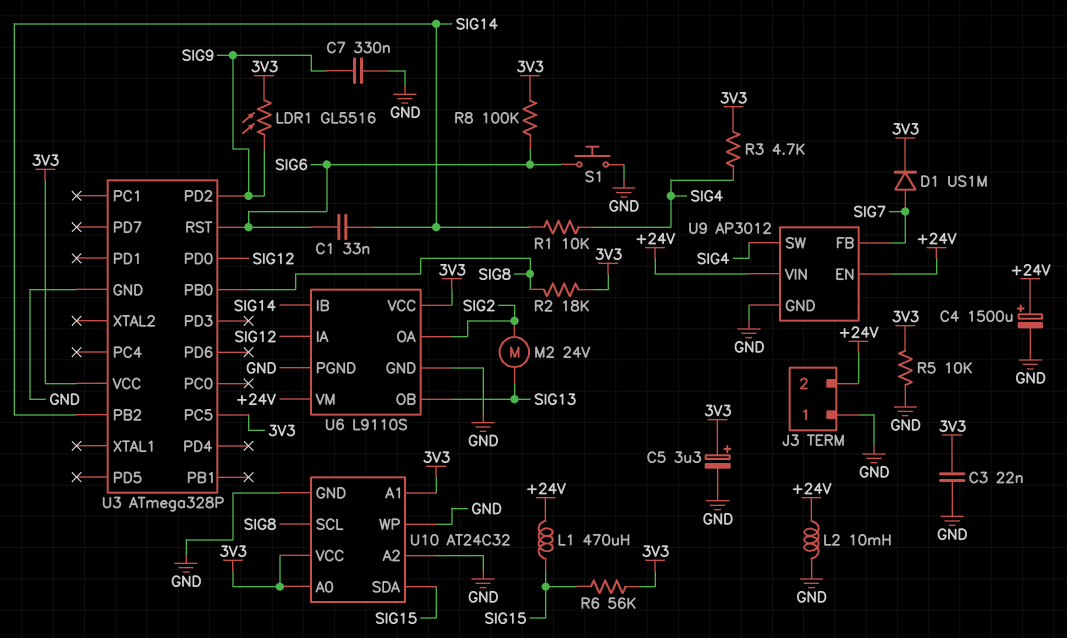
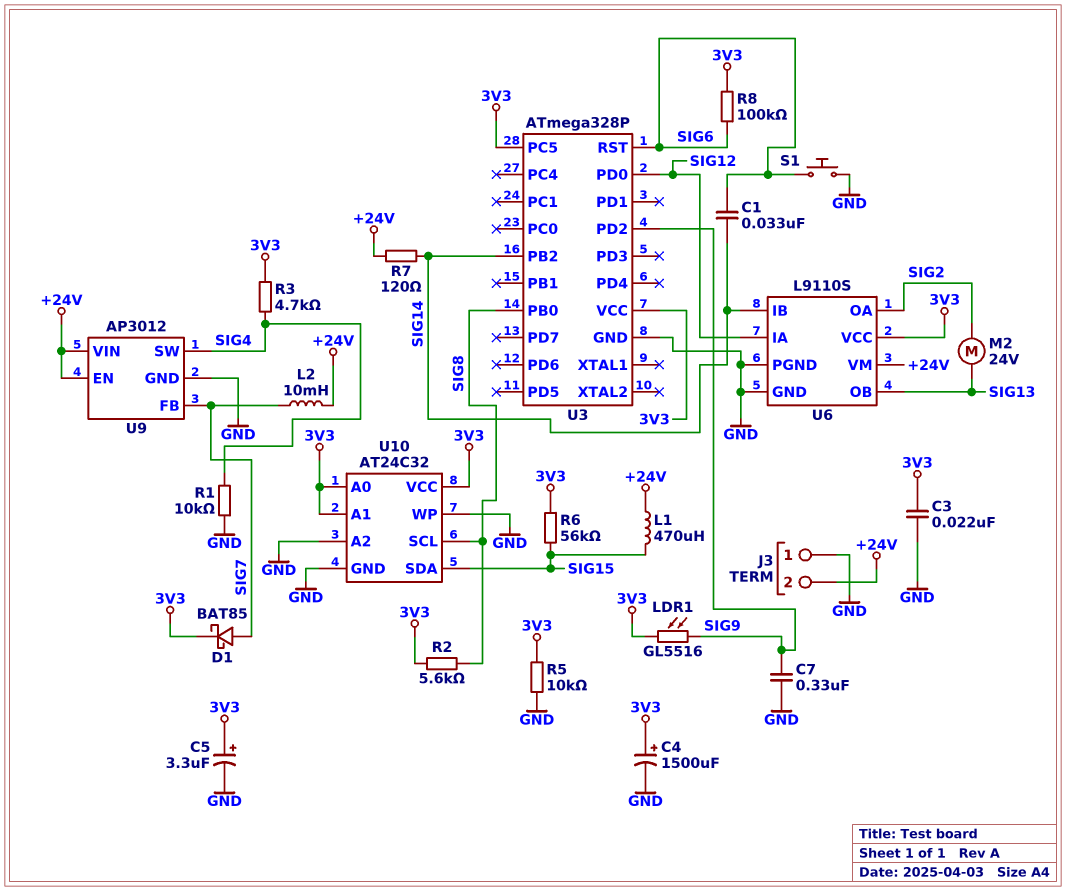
C4: 1500uF (plus +24V, minus GND) -> 1500uF (plus 3V3, minus GND)
D1: diode US1M (A SIG7, K 3V3) -> schottky BAT85 (A SIG7, K 3V3)
L2: 10mH (+24V, GND) -> 10mH (+24V, SIG7)
R1: 10k (SIG4, SIG14) -> 10k (GND, SIG4)
R2: 18k (3V3, SIG8) -> 5.6k (3V3, SIG8)
R7: none -> 120 (+24V, SIG14)

